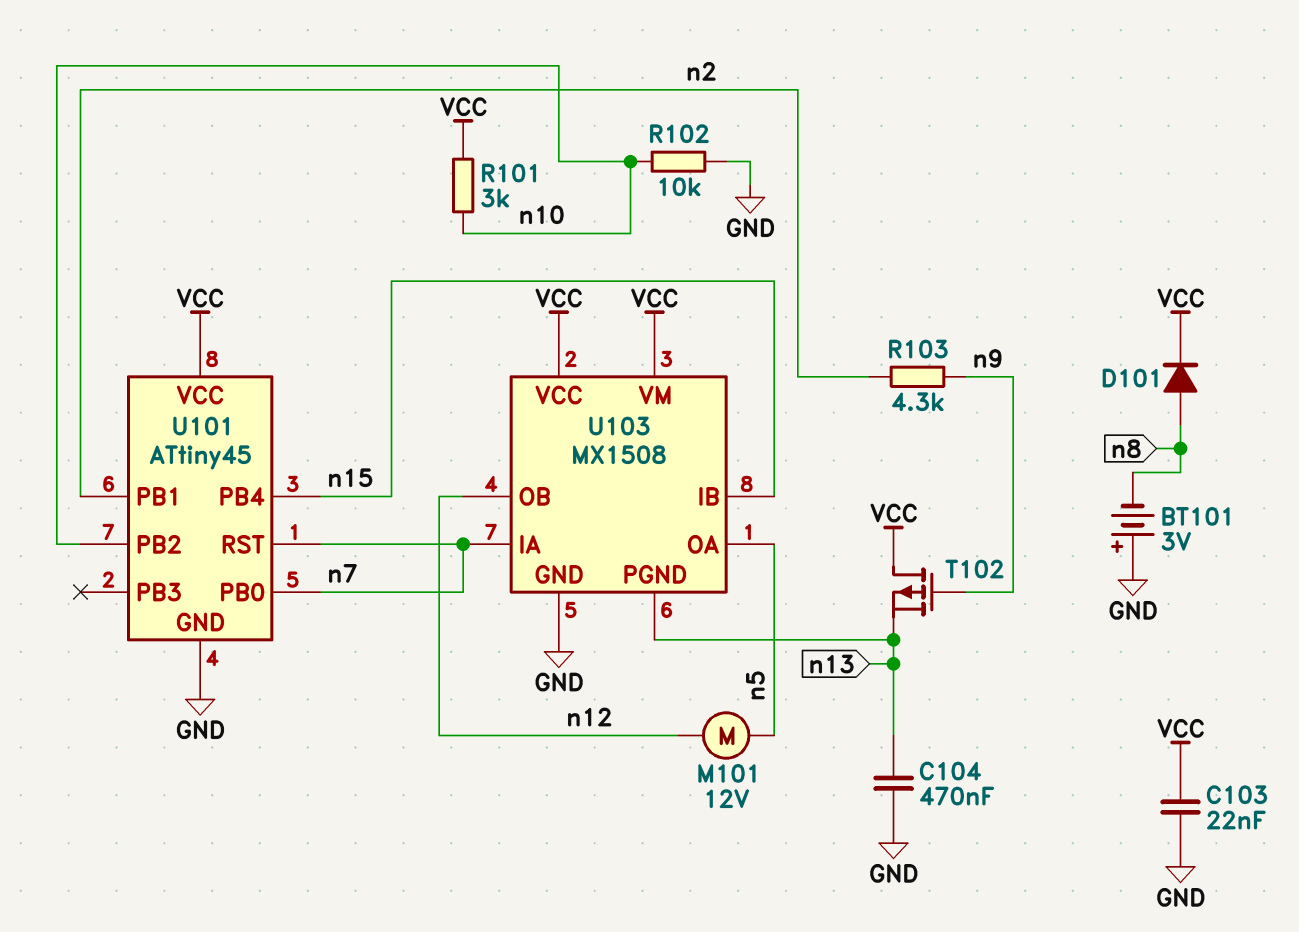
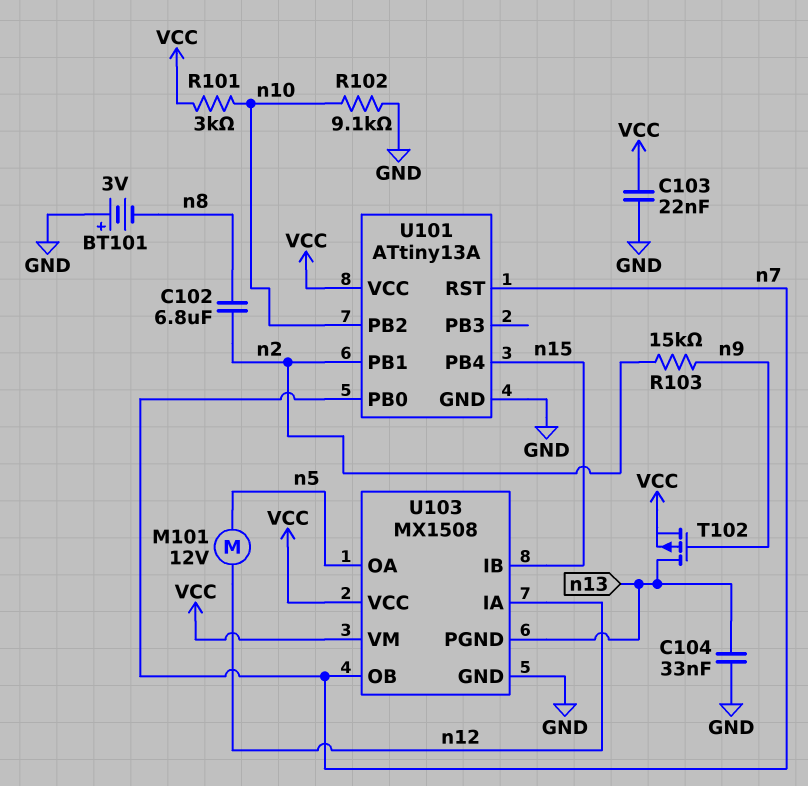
C102: none -> 6.8uF (n2, n8)
C104: 470nF (GND, n13) -> 33nF (GND, n13)
D101: diode (A n8, K VCC) -> none
R102: 10k (GND, n10) -> 9.1k (GND, n10)
R103: 4.3k (n2, n9) -> 15k (n2, n9)
T102: PMOS (G n9, D VCC, S n13) -> PMOS (G n9, D n13, S VCC)
U101: ATtiny45 -> ATtiny13A
U103 pin IA: n7 -> n12
U103 pin OB: n12 -> n7

